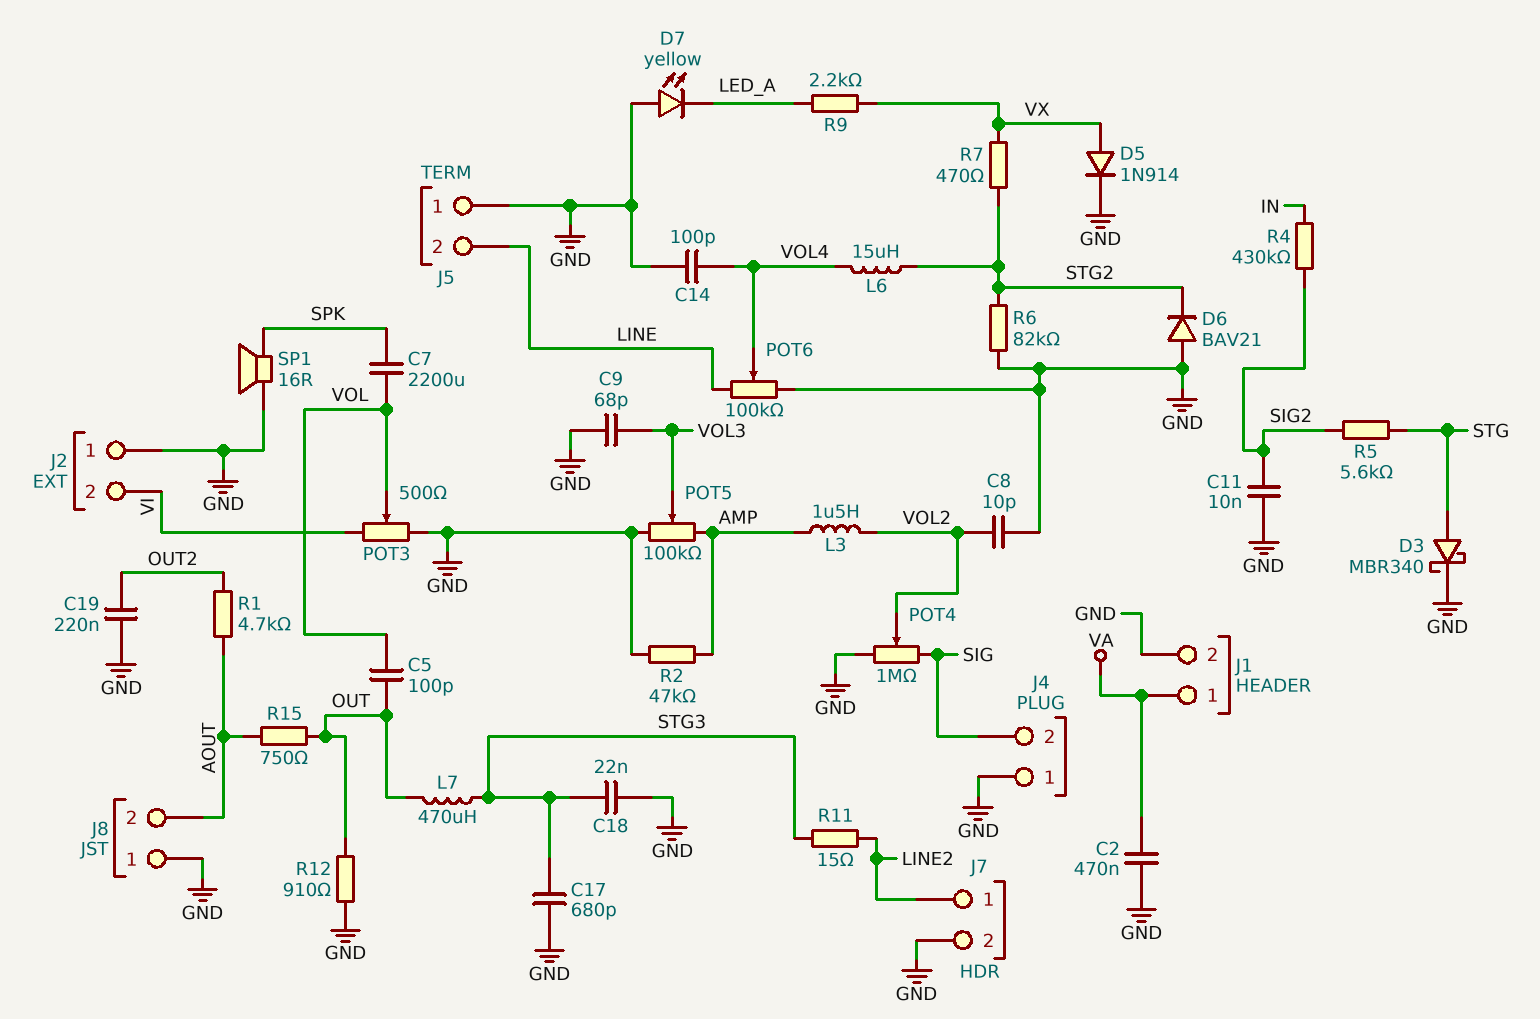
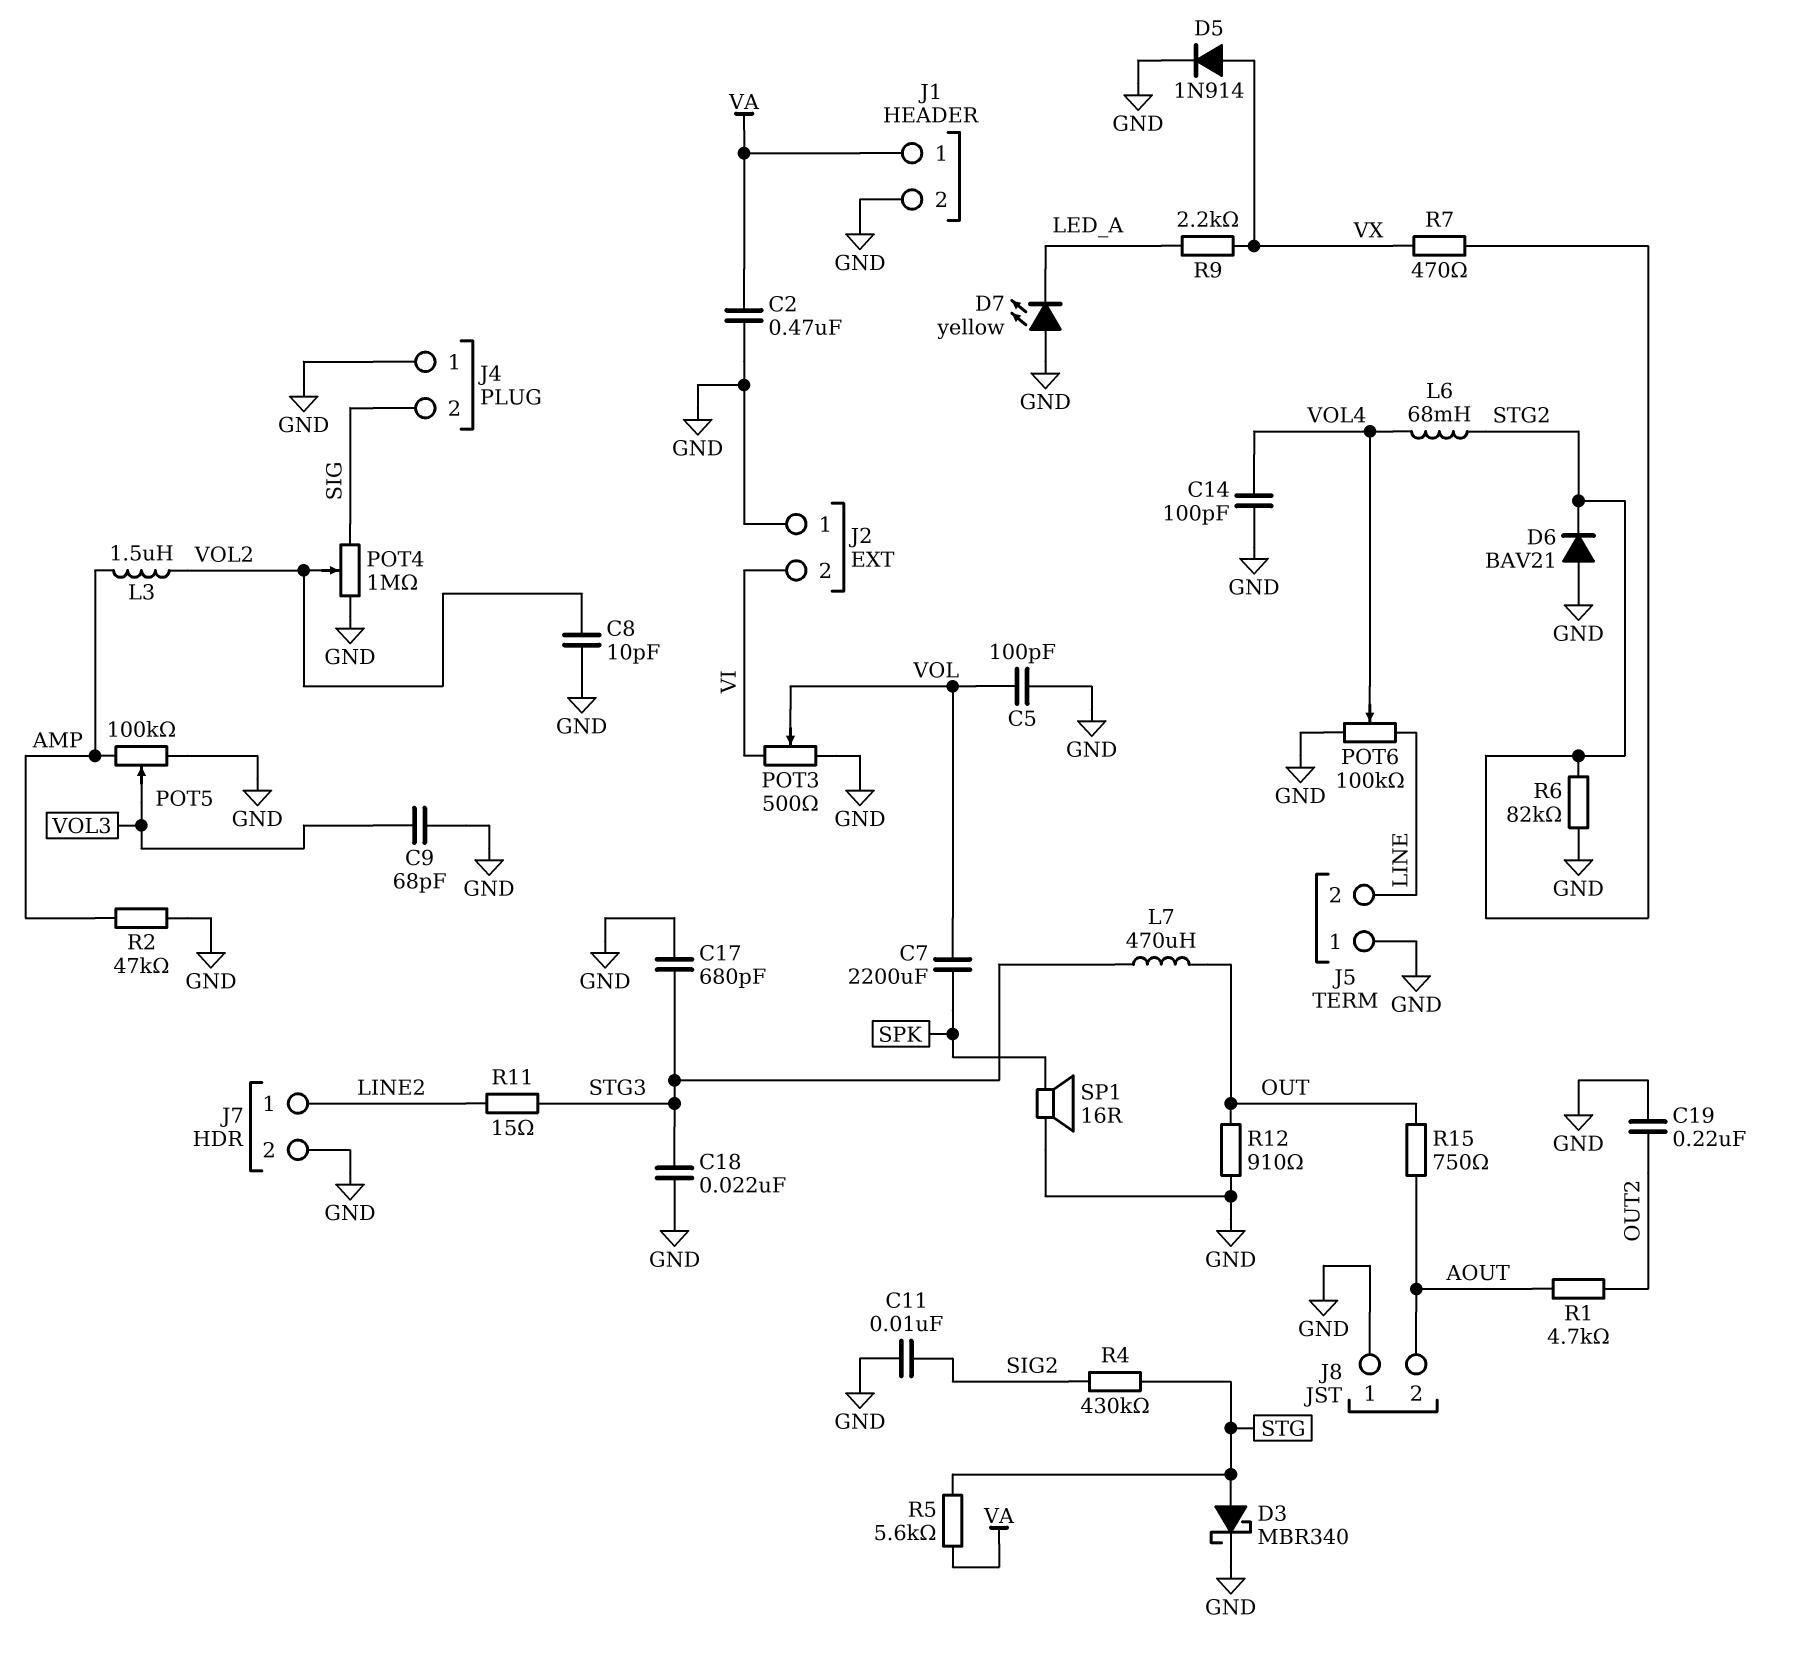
C5: 100pF (OUT, VOL) -> 100pF (GND, VOL)
L6: 15uH (STG2, VOL4) -> 68mH (STG2, VOL4)
R4: 430k (IN, SIG2) -> 430k (SIG2, STG)
R5: 5.6k (SIG2, STG) -> 5.6k (STG, VA)

